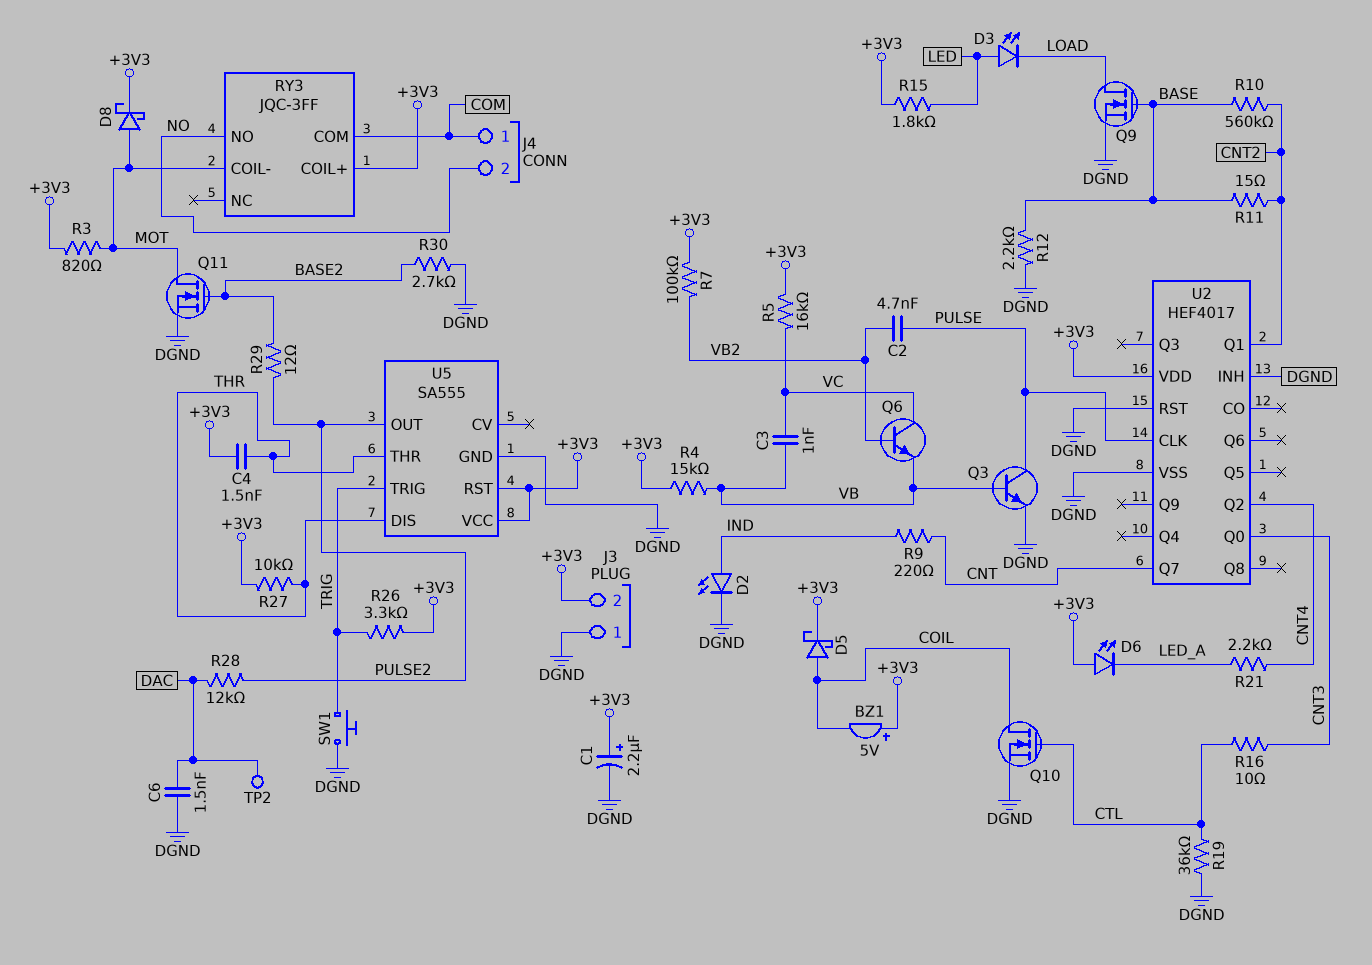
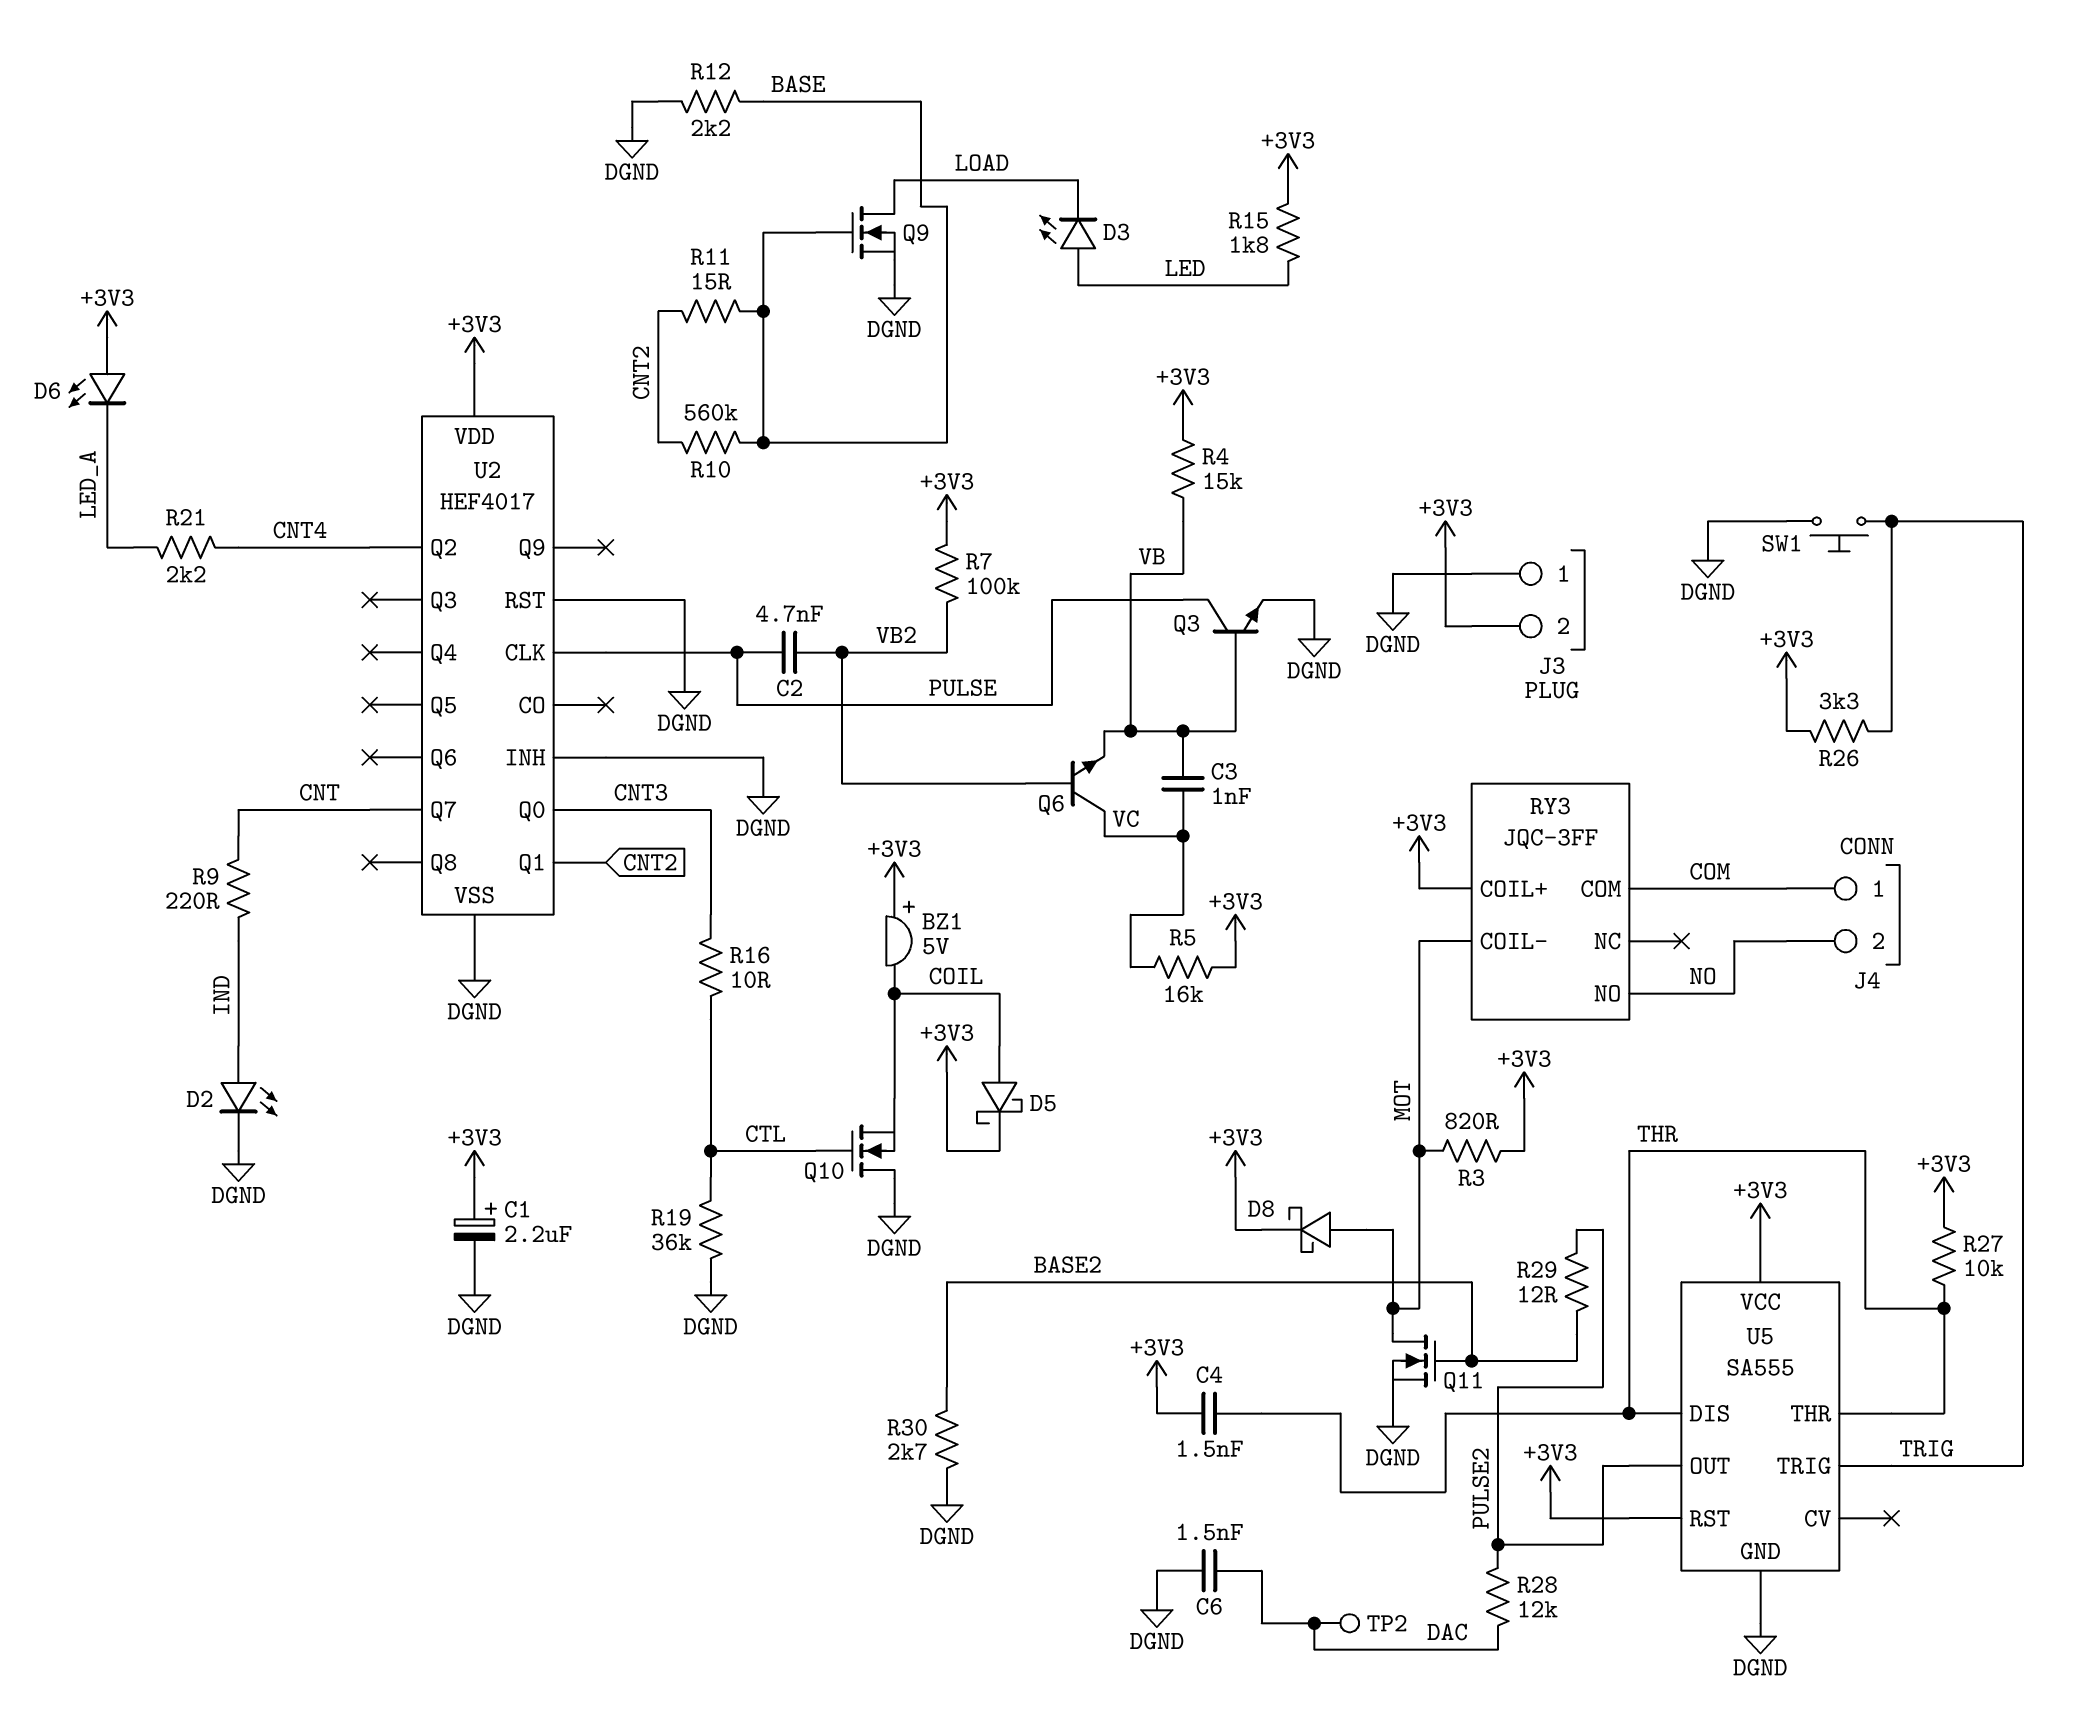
Q10: NMOS (G CTL, D COIL, S DGND) -> NMOS (G CTL, D DGND, S COIL)

